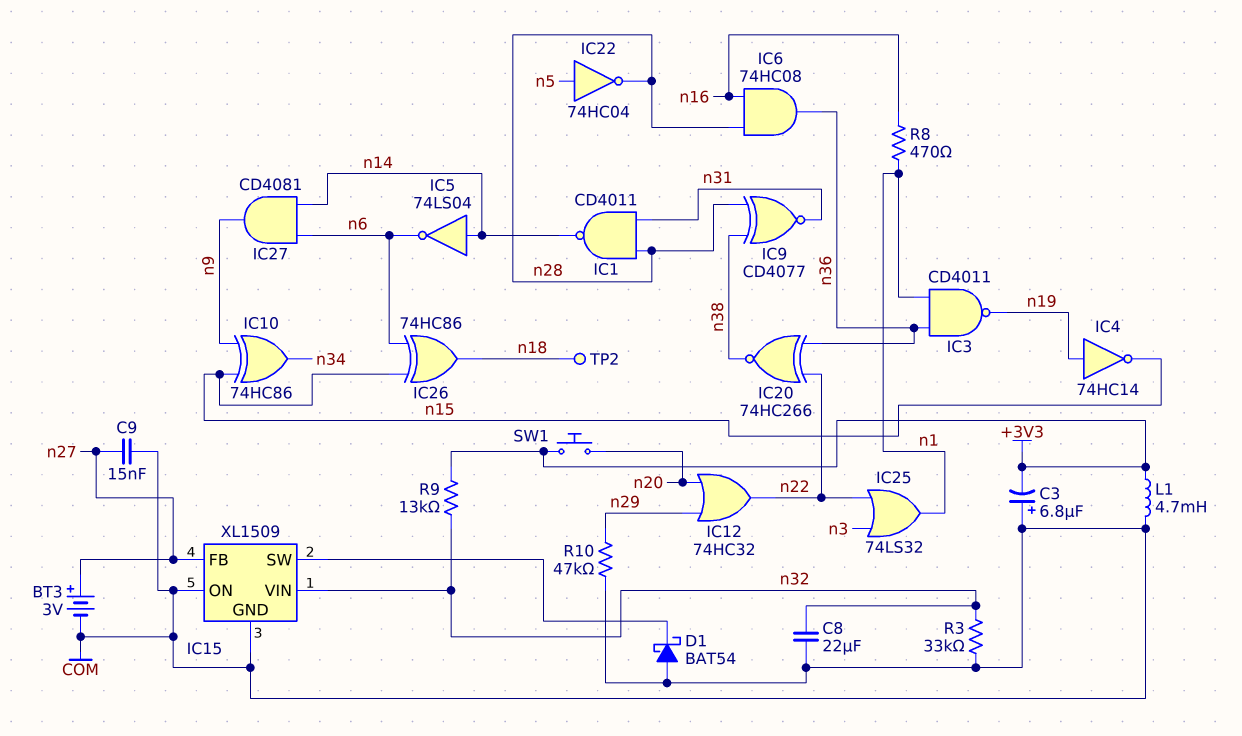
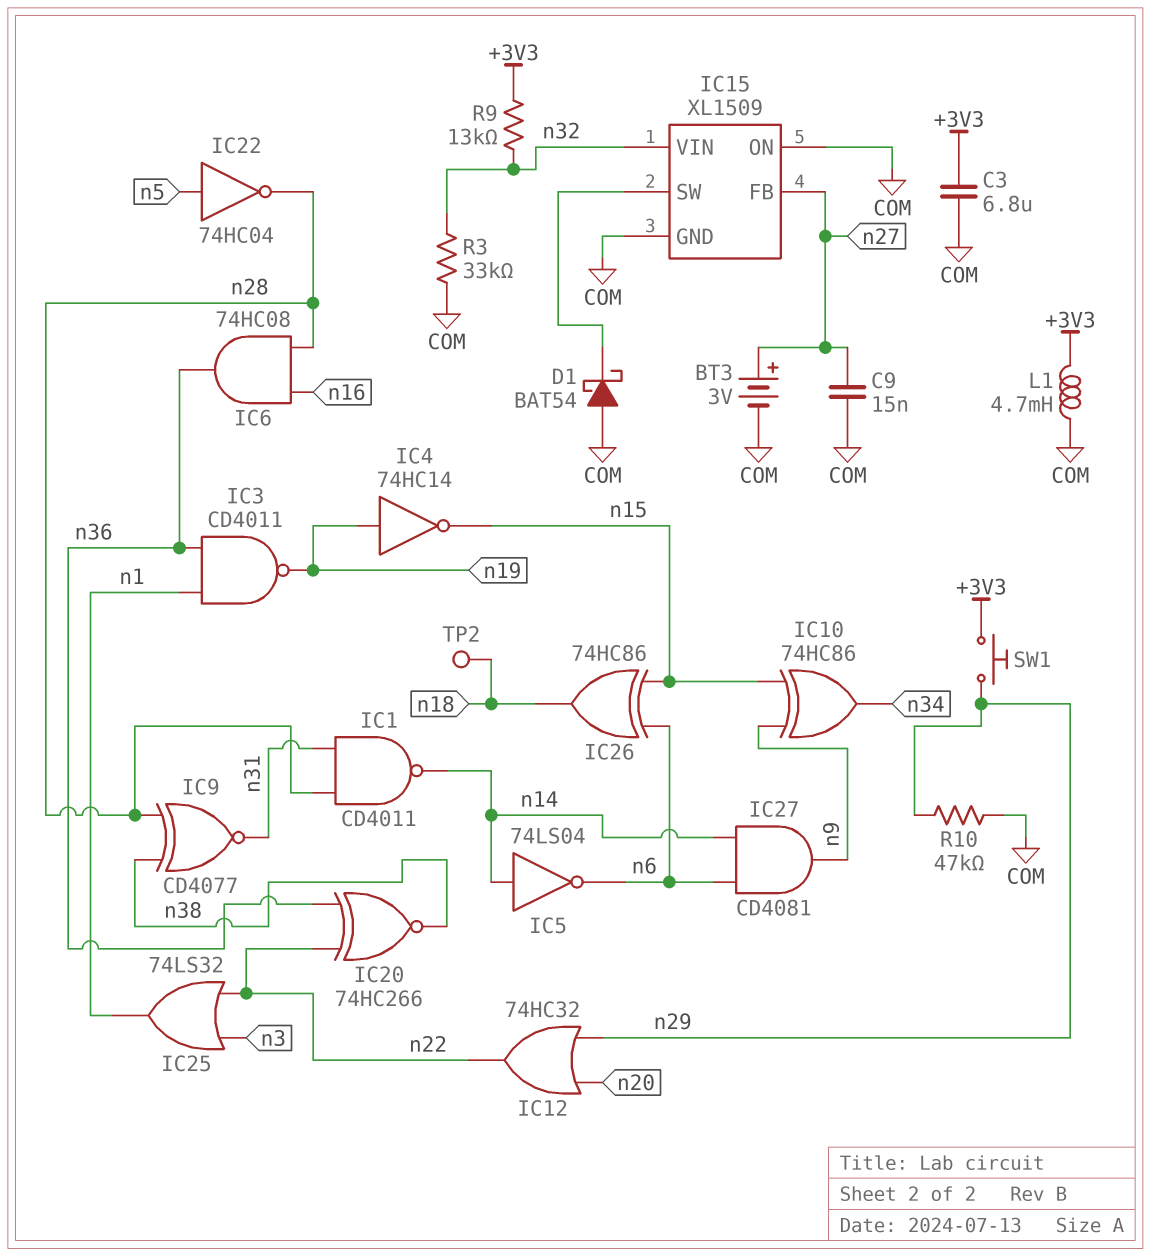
C3: 6.8uF (plus COM, minus +3V3) -> 6.8uF (+3V3, COM)
C8: 22uF (COM, n32) -> none
R8: 470 (n1, n16) -> none
SW1: button (+3V3, n20) -> button (+3V3, n29)

